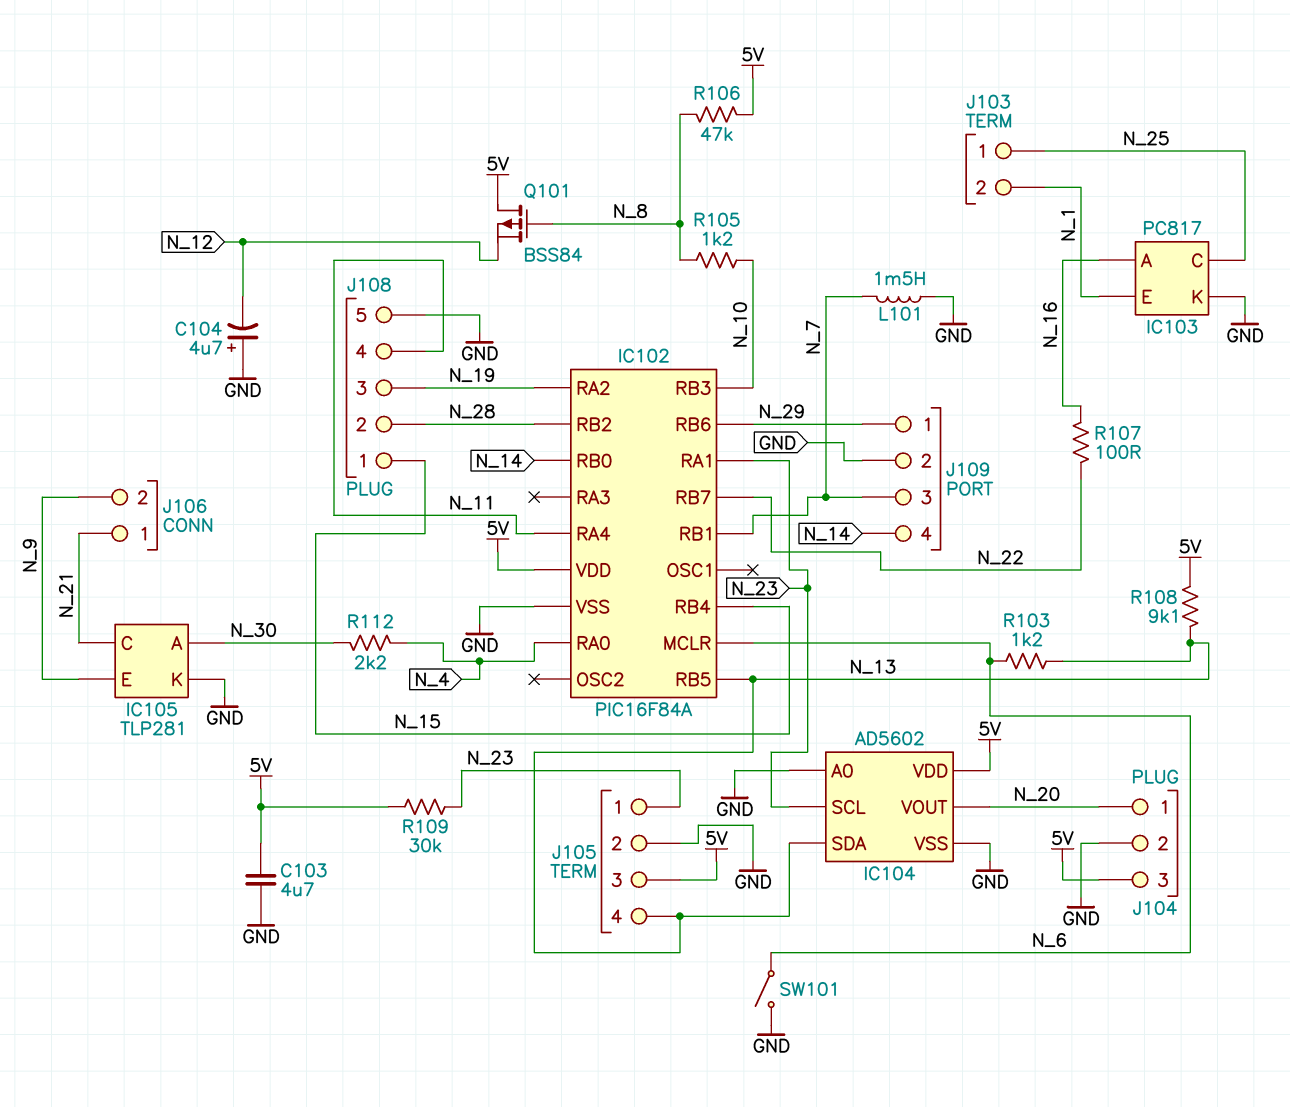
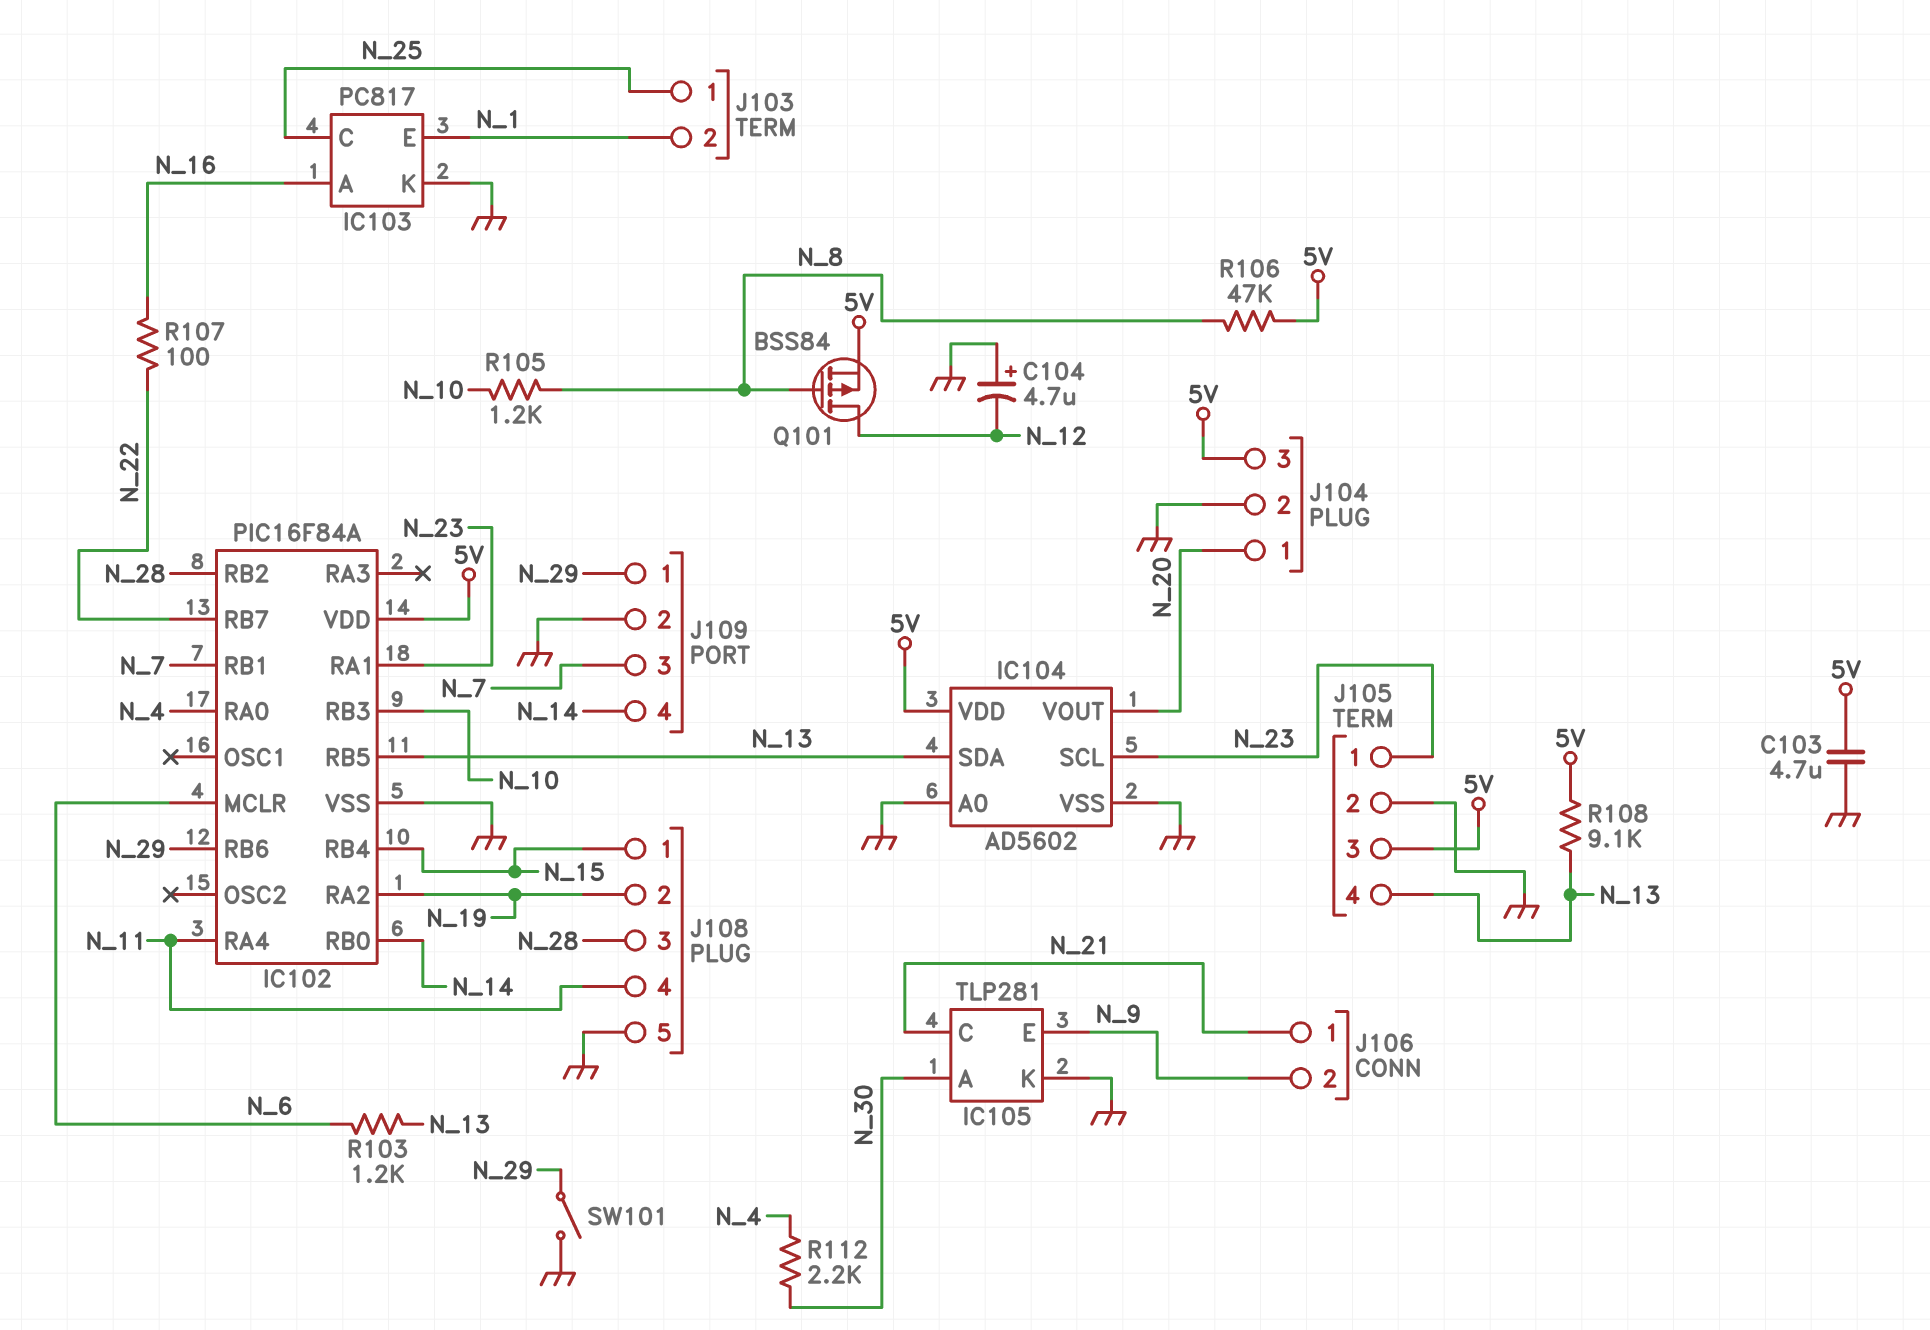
J108 pin 2: N_28 -> N_19
J108 pin 3: N_19 -> N_28
L101: 1.5mH (GND, N_7) -> none
Q101: PMOS BSS84 (G N_8, D 5V, S N_12) -> PMOS BSS84 (G N_8, D N_12, S 5V)
R109: 30k (5V, N_23) -> none
SW101: switch (GND, N_6) -> switch (GND, N_29)

